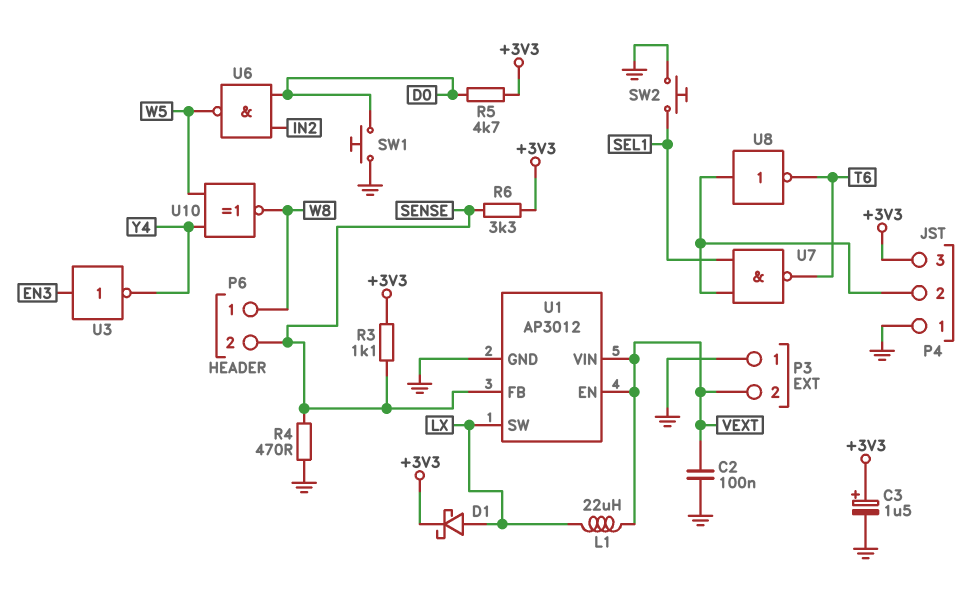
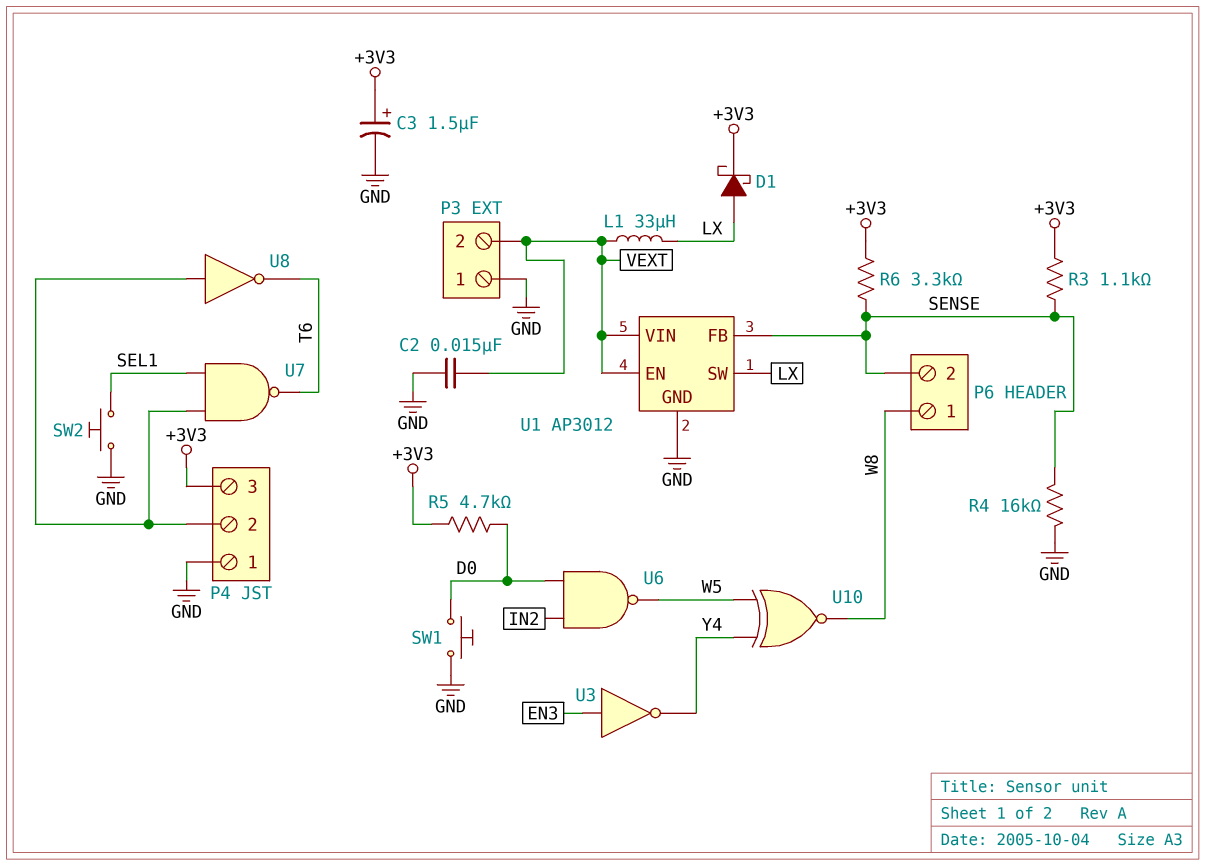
C2: 100nF (GND, VEXT) -> 15nF (GND, VEXT)
L1: 22uH (LX, VEXT) -> 33uH (LX, VEXT)
R4: 470 (GND, SENSE) -> 16k (GND, SENSE)

